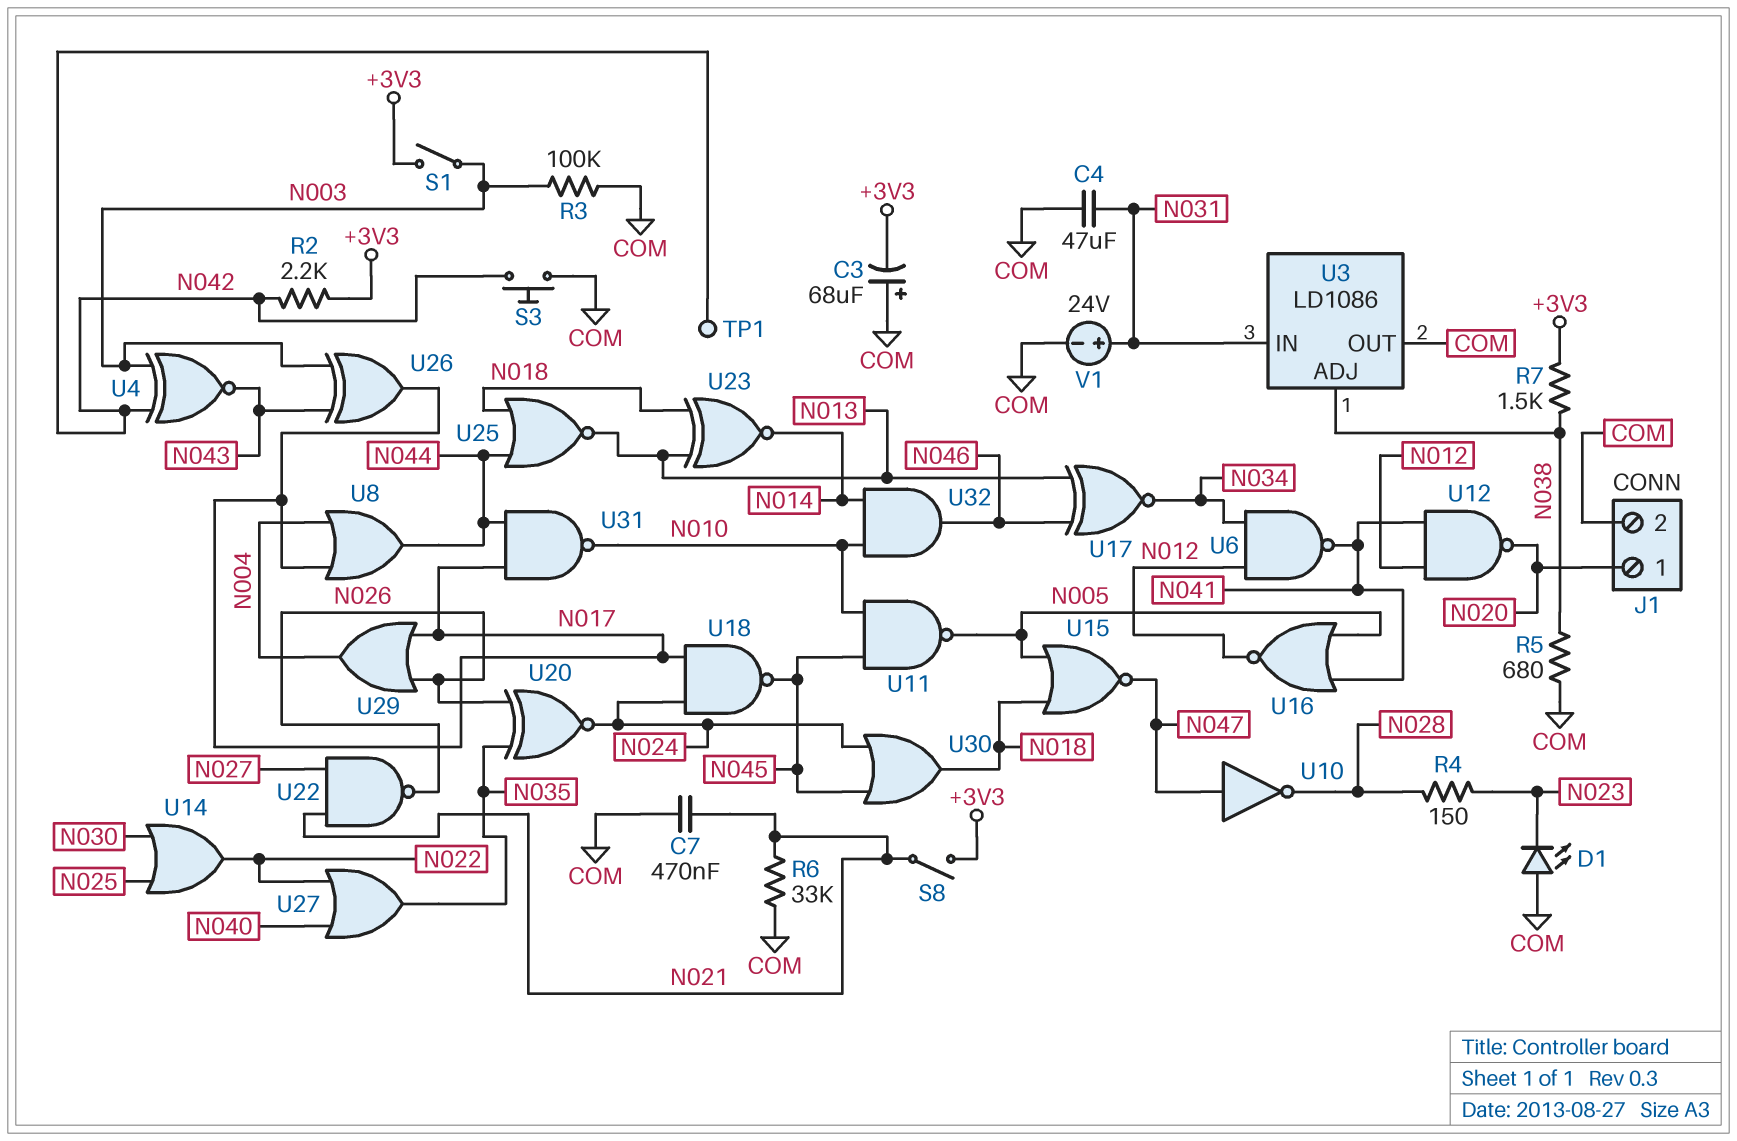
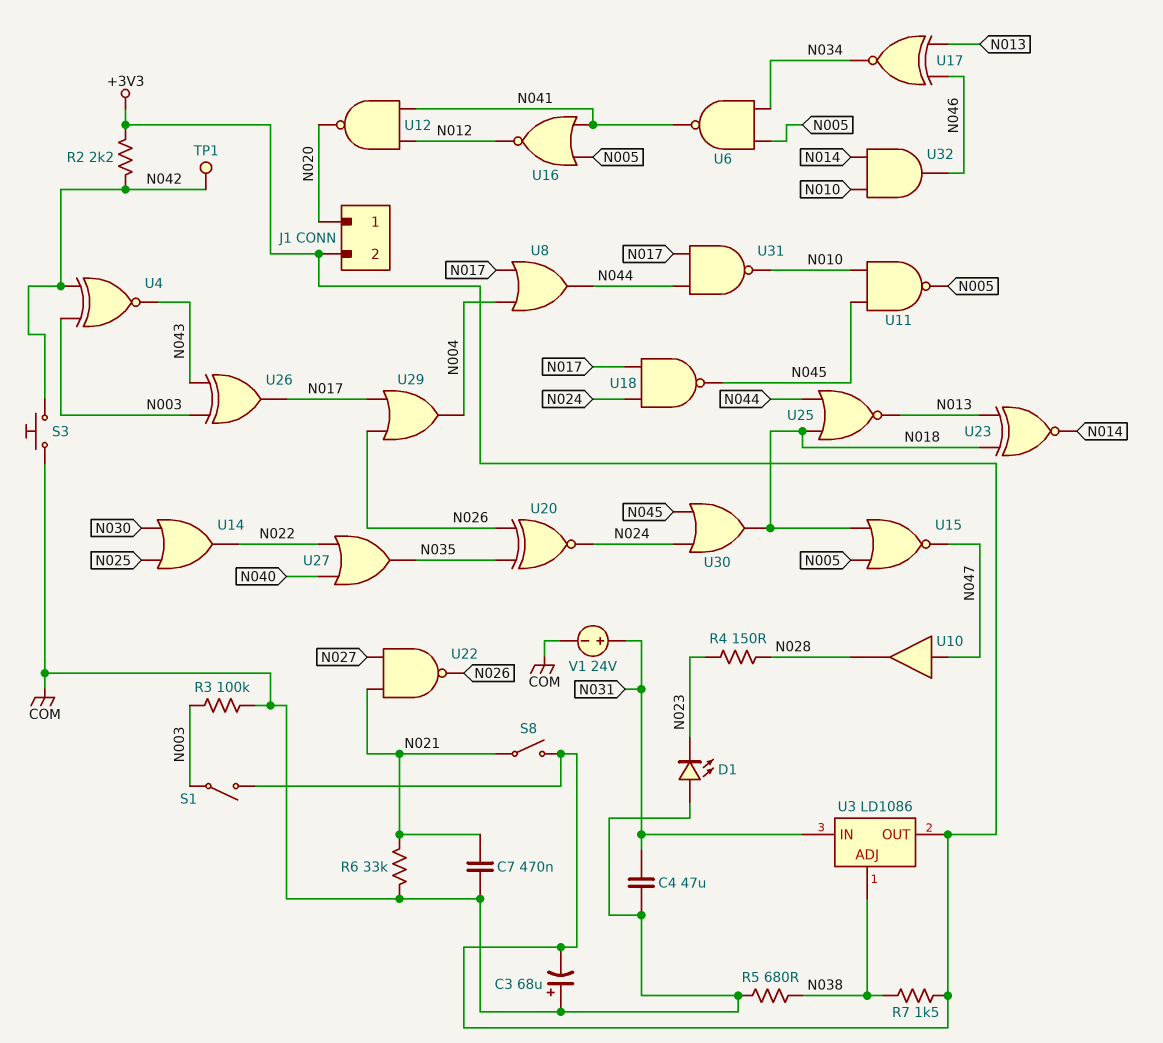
J1 pin 2: COM -> +3V3
U3 pin OUT: COM -> +3V3
U6: NAND (in N012, in N034, out N041) -> NAND (in N005, in N034, out N041)
U10: NOT (in N047, out N028) -> buffer (in N047, out N028)

